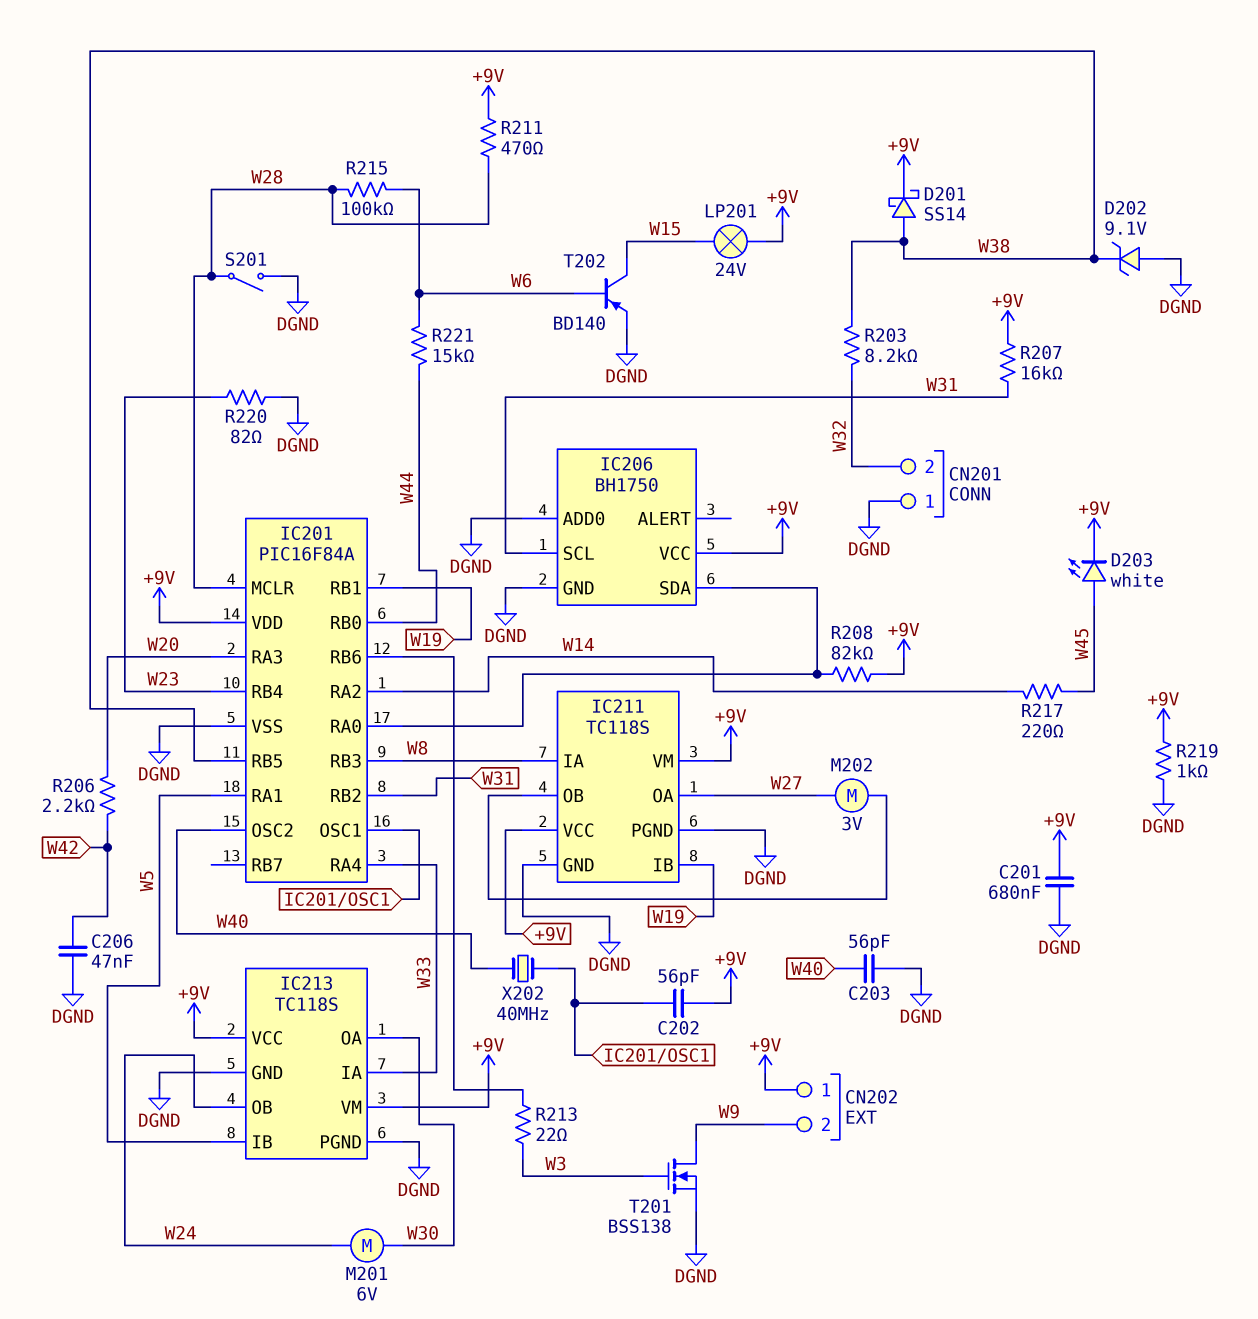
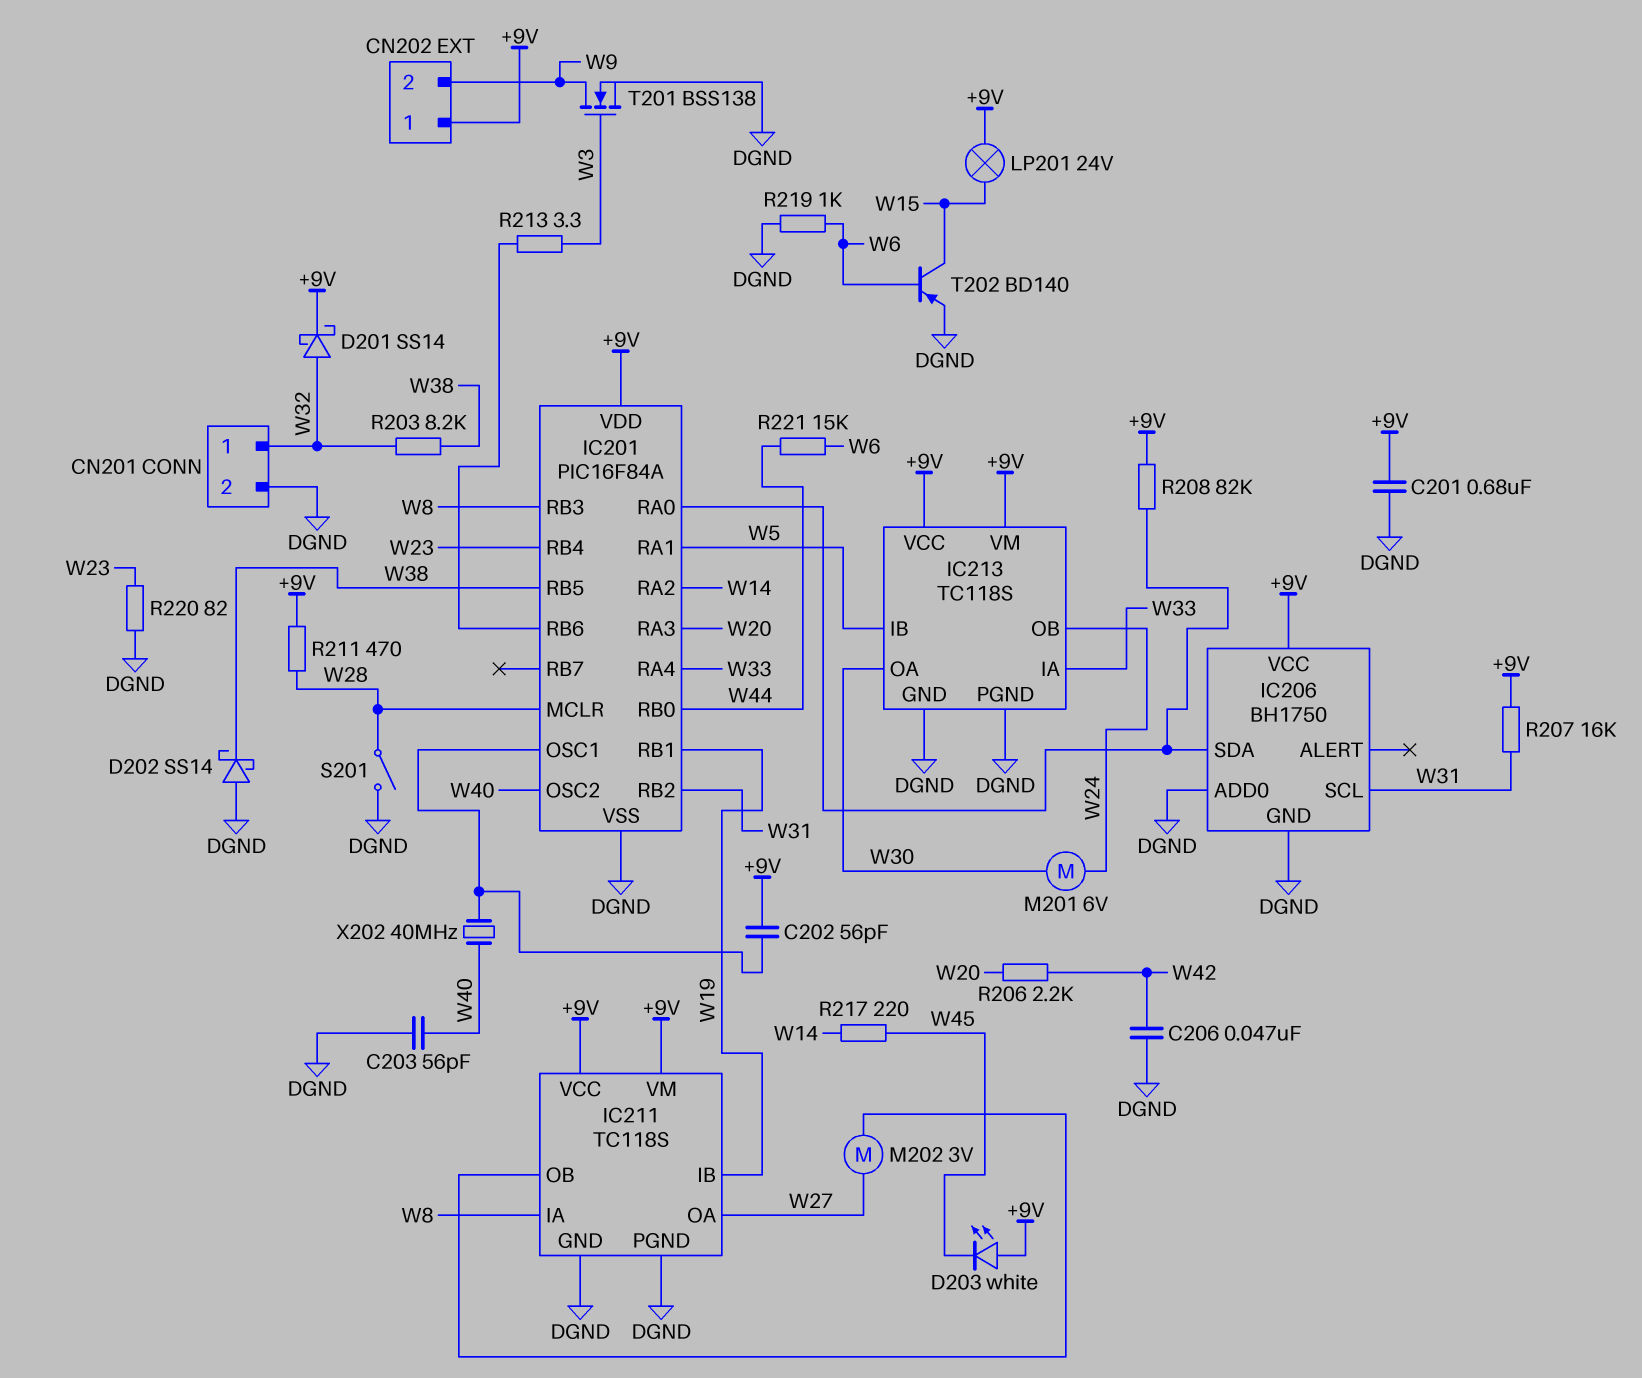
CN201 pin 1: DGND -> W32
CN201 pin 2: W32 -> DGND
D201: schottky SS14 (A W38, K +9V) -> schottky SS14 (A W32, K +9V)
D202: zener 9.1V (A DGND, K W38) -> schottky SS14 (A DGND, K W38)
D203: LED white (A W45, K +9V) -> LED white (A +9V, K W45)
R213: 22 (IC201/RB6, W3) -> 3.3 (IC201/RB6, W3)
R215: 100k (W6, W28) -> none
R219: 1k (+9V, DGND) -> 1k (DGND, W6)

